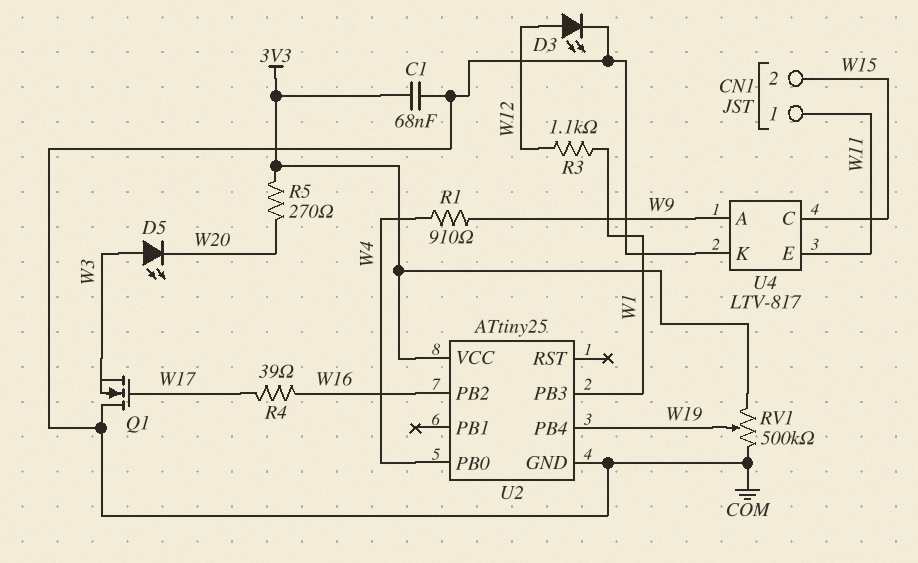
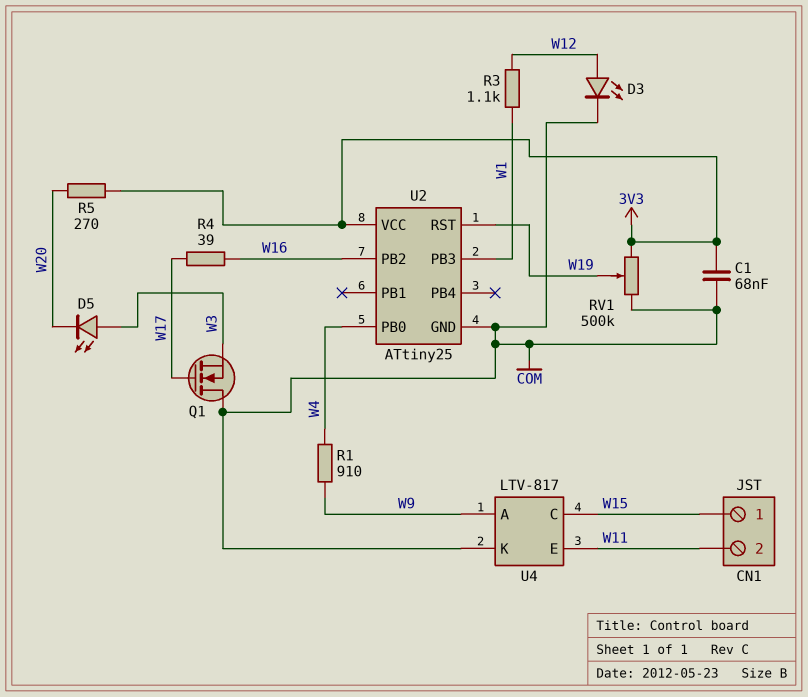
CN1 pin 1: W11 -> W15
CN1 pin 2: W15 -> W11
U2 pin PB4: W19 -> none
U2 pin RST: none -> W19

